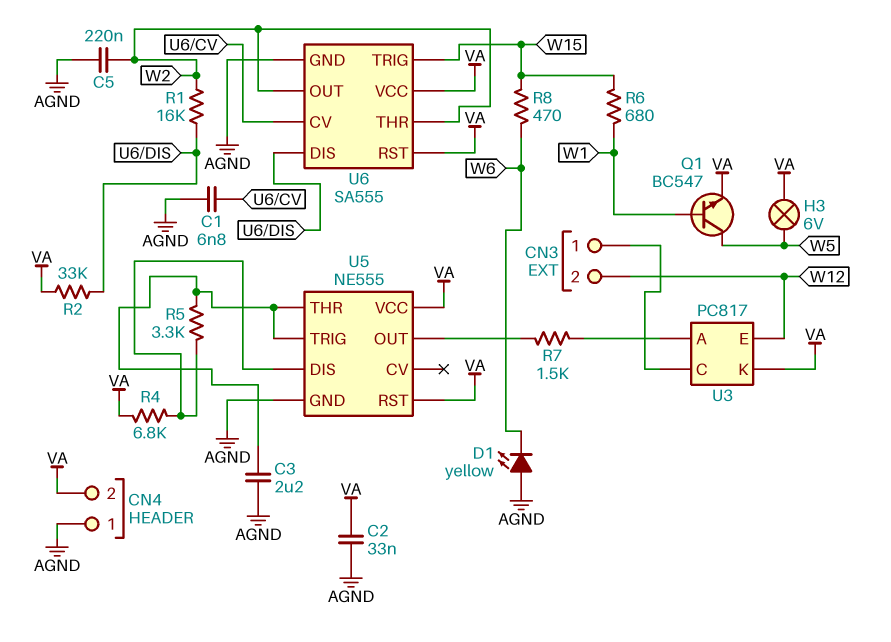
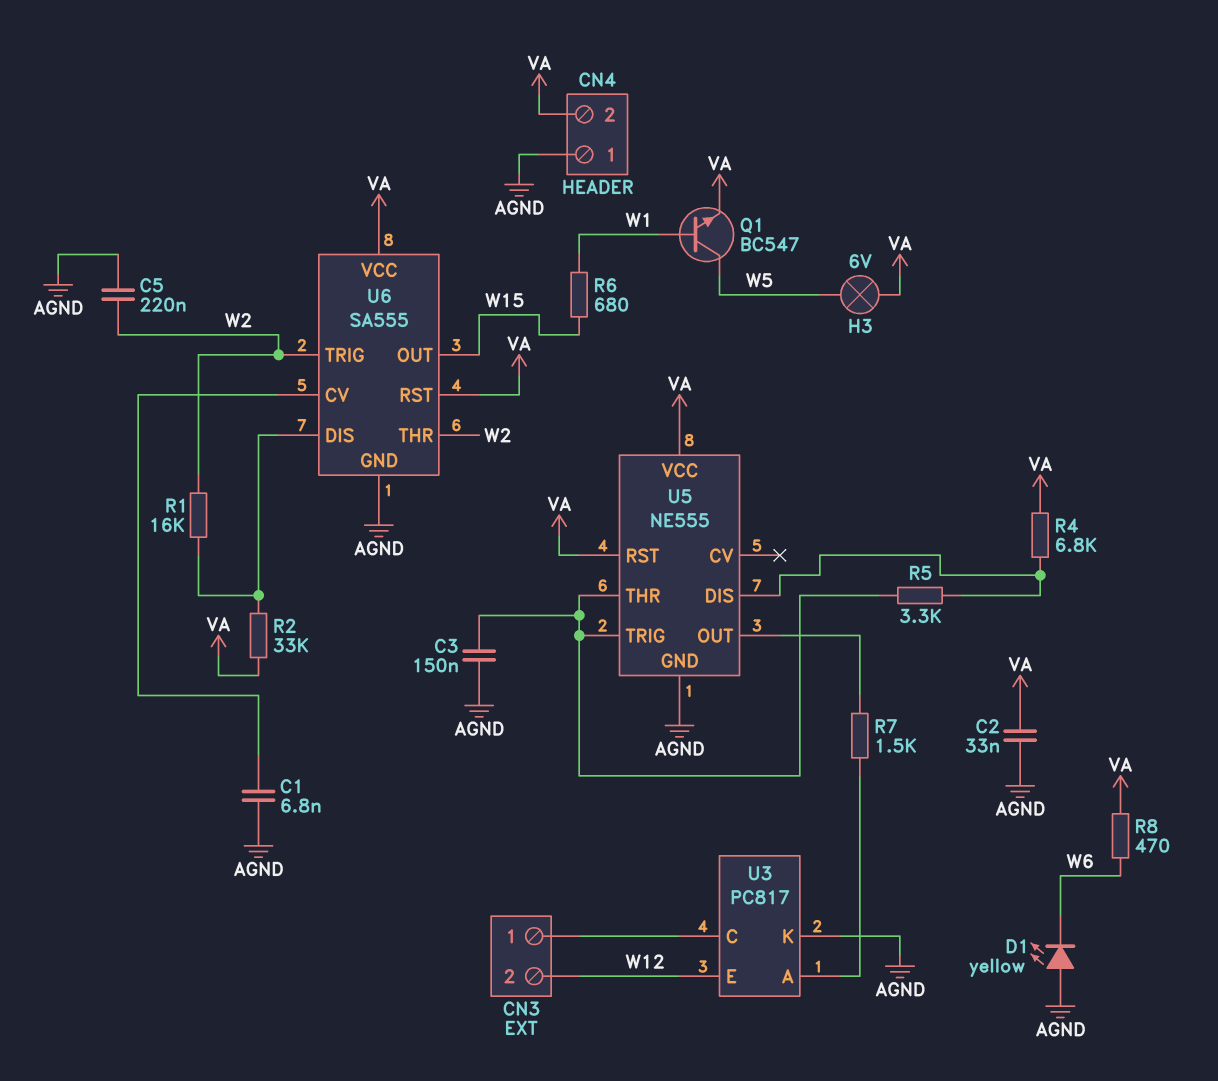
C3: 2.2uF (AGND, U5/THR) -> 150nF (AGND, U5/THR)
R8: 470 (W6, W15) -> 470 (VA, W6)
U3 pin K: VA -> AGND
U6 pin OUT: W2 -> W15
U6 pin TRIG: W15 -> W2

